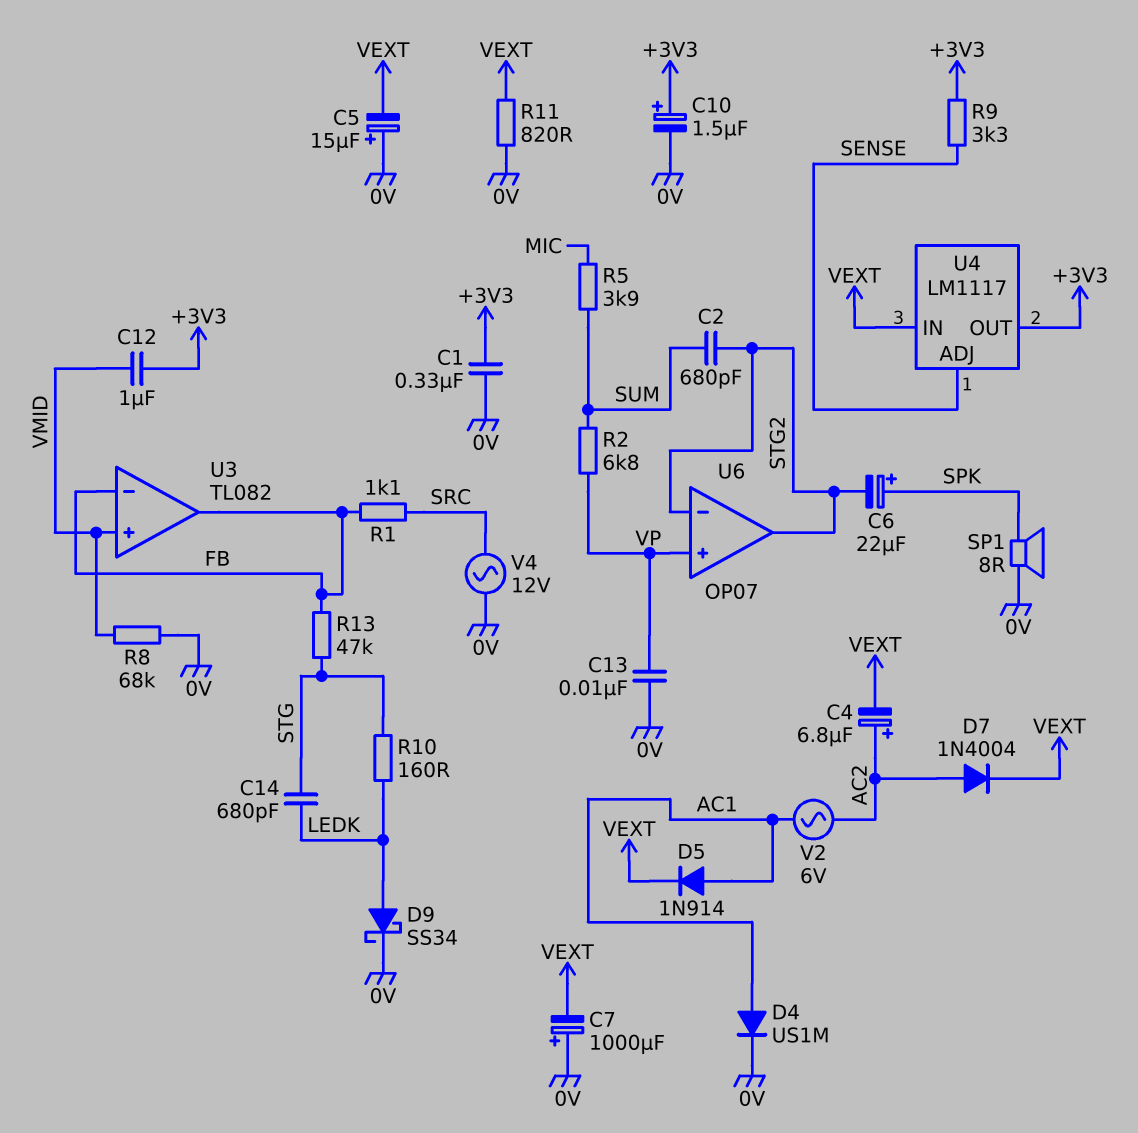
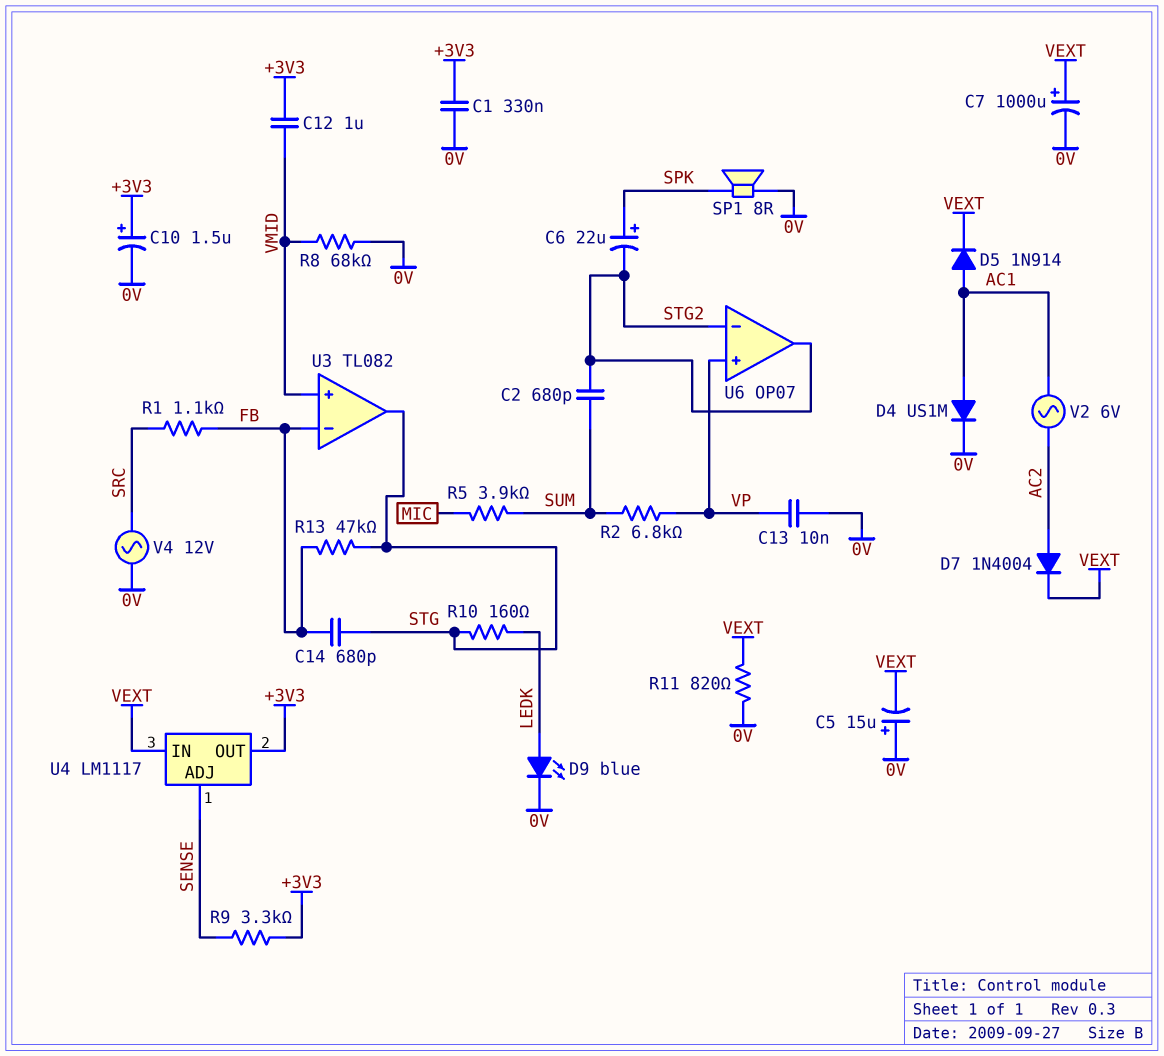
C4: 6.8uF (plus AC2, minus VEXT) -> none
C7: 1000uF (plus 0V, minus VEXT) -> 1000uF (plus VEXT, minus 0V)
C14: 680pF (LEDK, STG) -> 680pF (FB, STG)
D9: schottky SS34 (A LEDK, K 0V) -> LED blue (A LEDK, K 0V)
U3 pin out: FB -> STG

